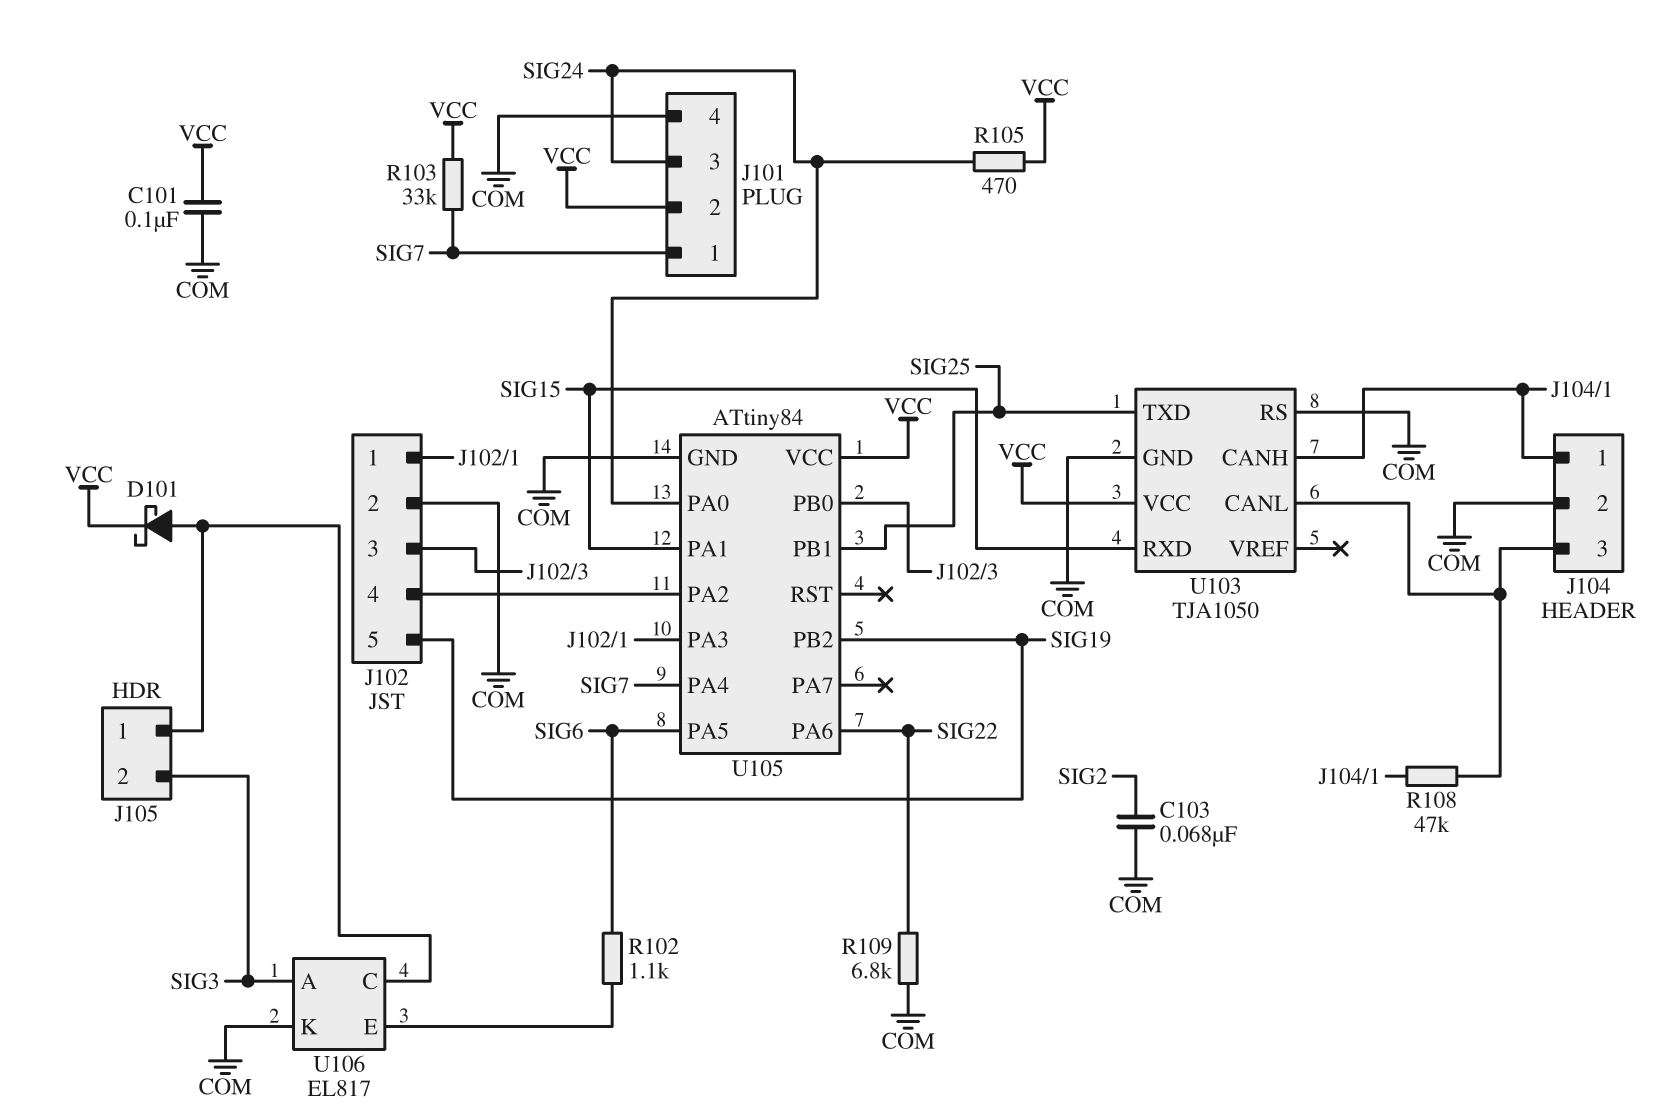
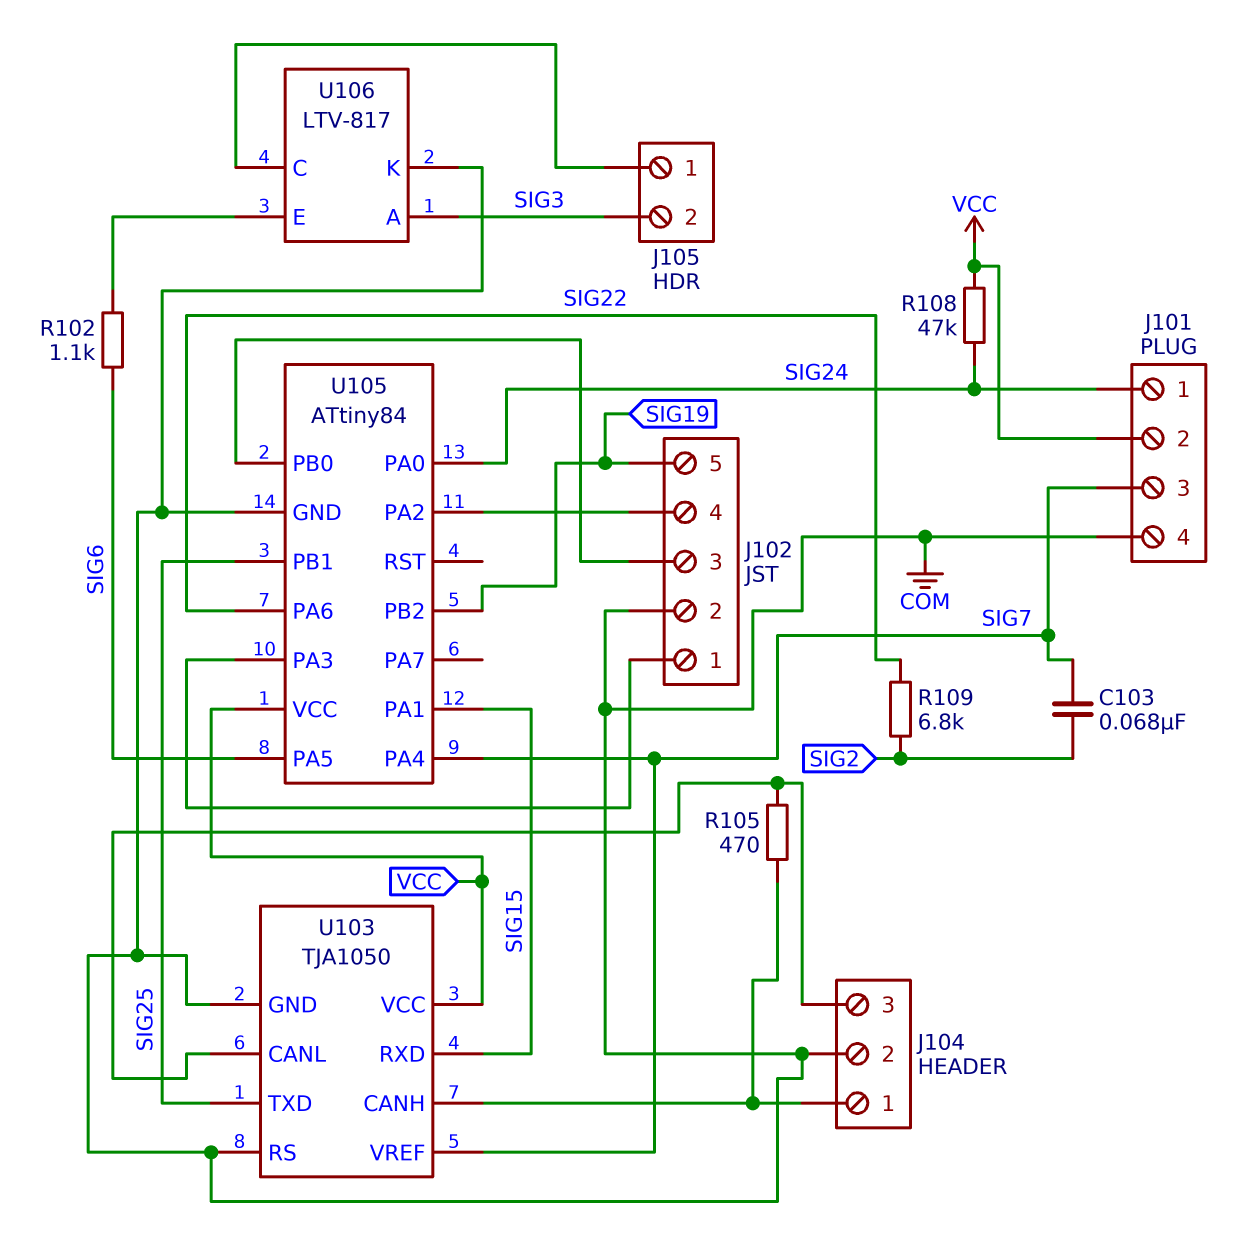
C101: 100nF (COM, VCC) -> none
C103: 68nF (COM, SIG2) -> 68nF (SIG2, SIG7)
D101: schottky (A J105/1, K VCC) -> none
J101 pin 1: SIG7 -> SIG24
J101 pin 3: SIG24 -> SIG7
R103: 33k (SIG7, VCC) -> none
R105: 470 (SIG24, VCC) -> 470 (J104/1, J104/3)
R108: 47k (J104/1, J104/3) -> 47k (SIG24, VCC)
R109: 6.8k (COM, SIG22) -> 6.8k (SIG2, SIG22)
U103 pin VREF: none -> SIG7
U106: EL817 -> LTV-817

